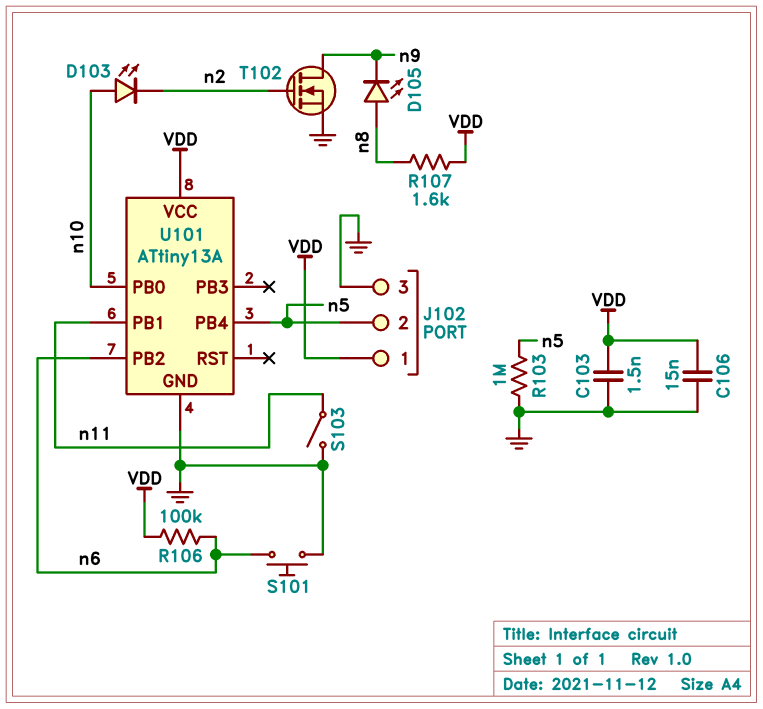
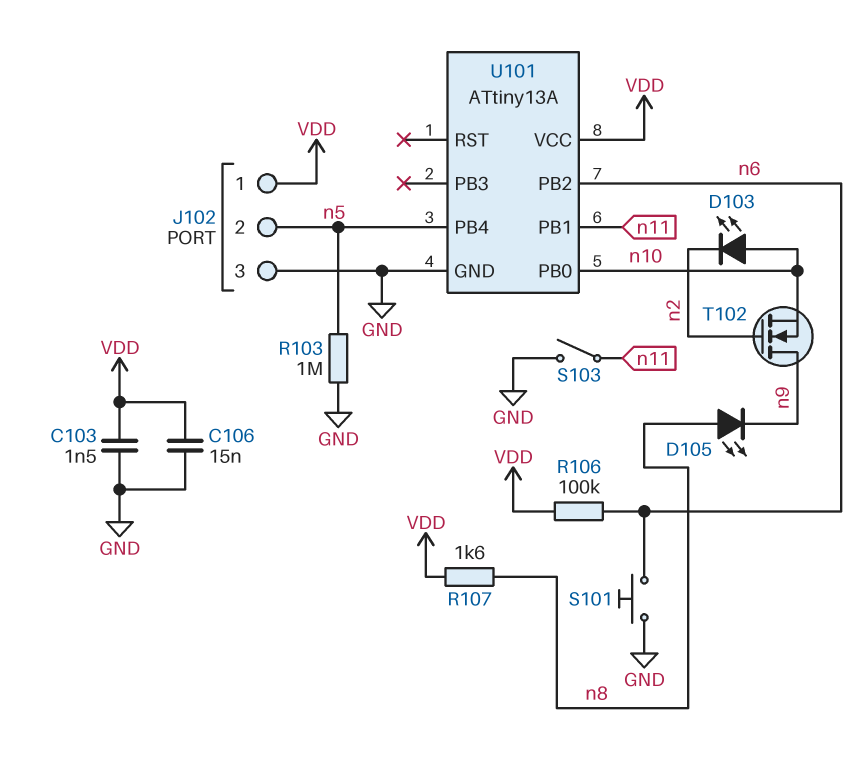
T102: NMOS (G n2, D n9, S GND) -> NMOS (G n2, D n9, S n10)

